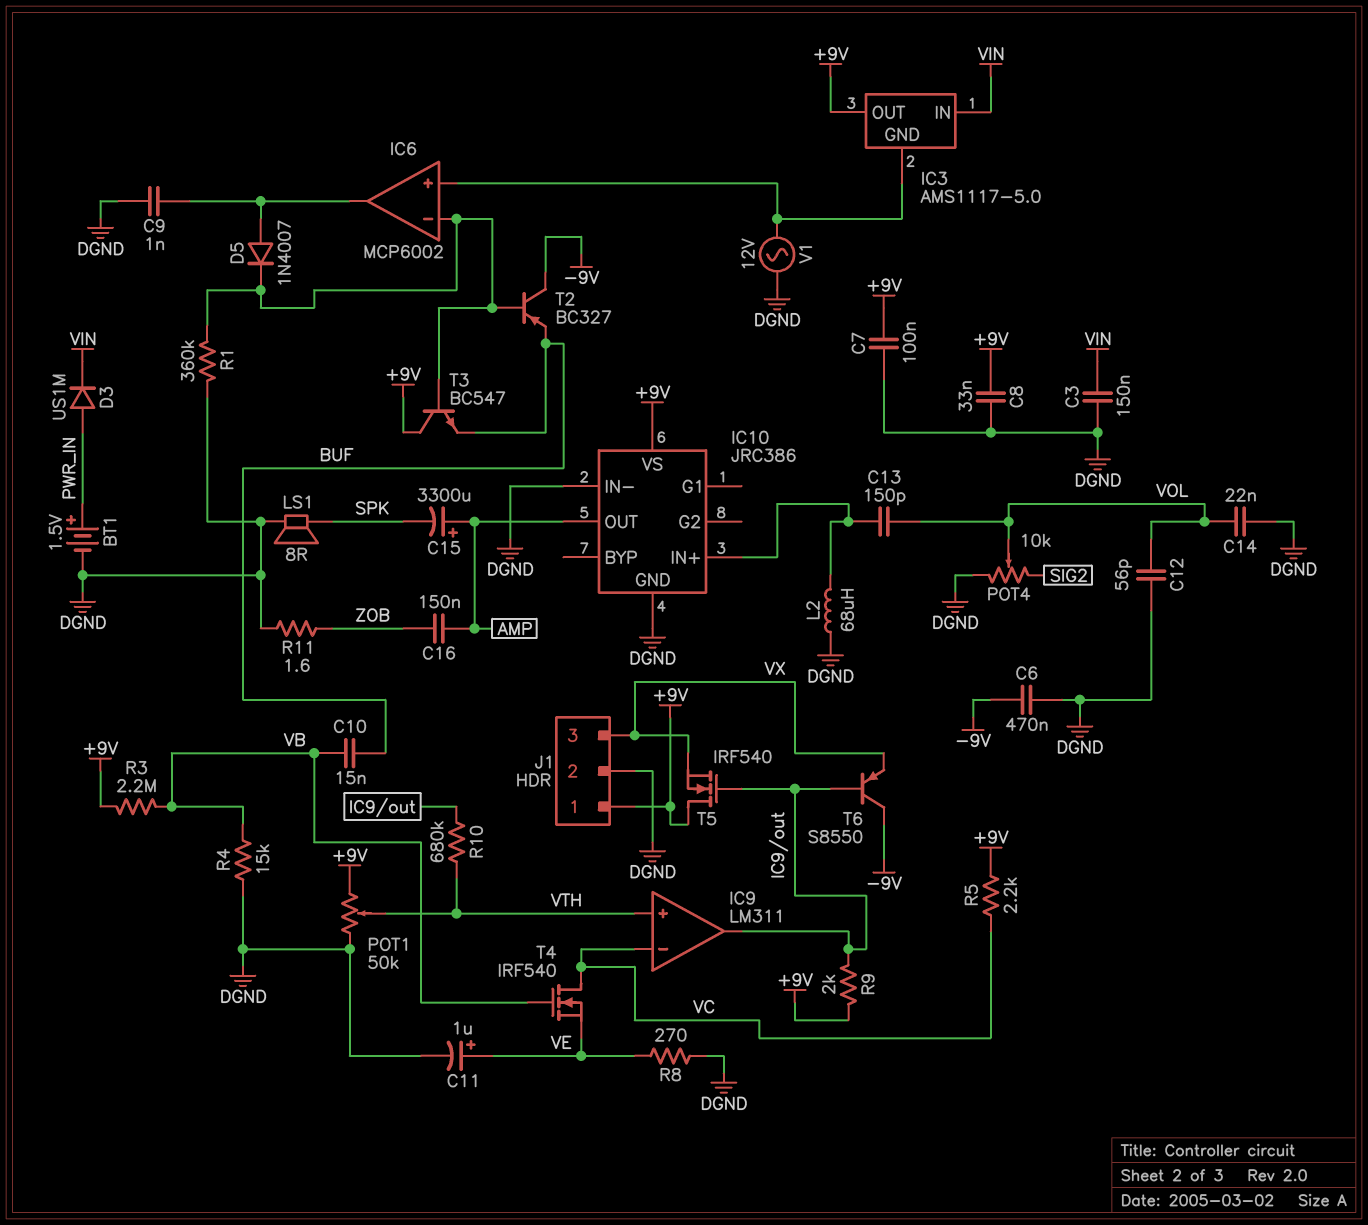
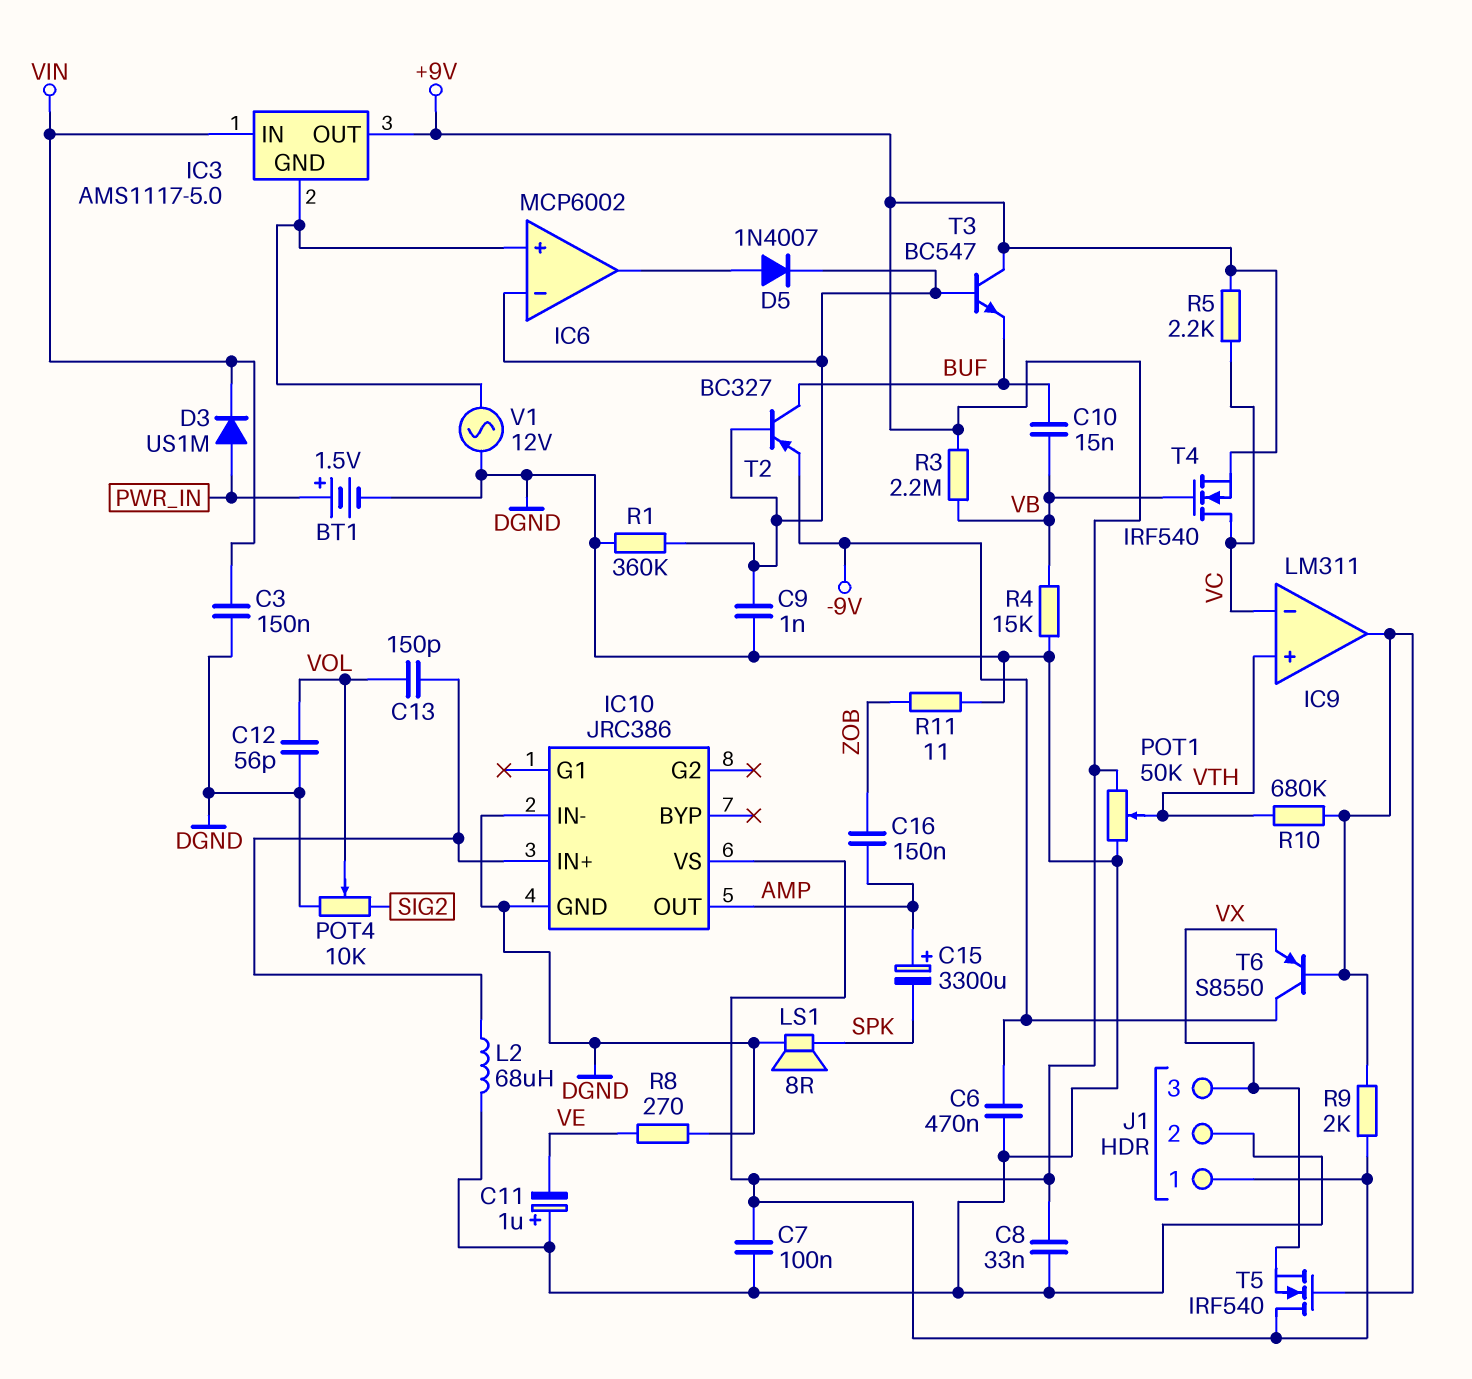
C9: 1nF (DGND, IC6/out) -> 1nF (DGND, IC6/in-)
C11: 1uF (plus VE, minus DGND) -> 1uF (plus DGND, minus VE)
C14: 22nF (DGND, VOL) -> none
R11: 1.6 (DGND, ZOB) -> 11 (DGND, ZOB)
T2: PNP BC327 (B IC6/in-, C -9V, E BUF) -> PNP BC327 (B IC6/in-, C BUF, E -9V)
T4: NMOS IRF540 (G VB, D VC, S VE) -> NMOS IRF540 (G VB, D VC, S +9V)

